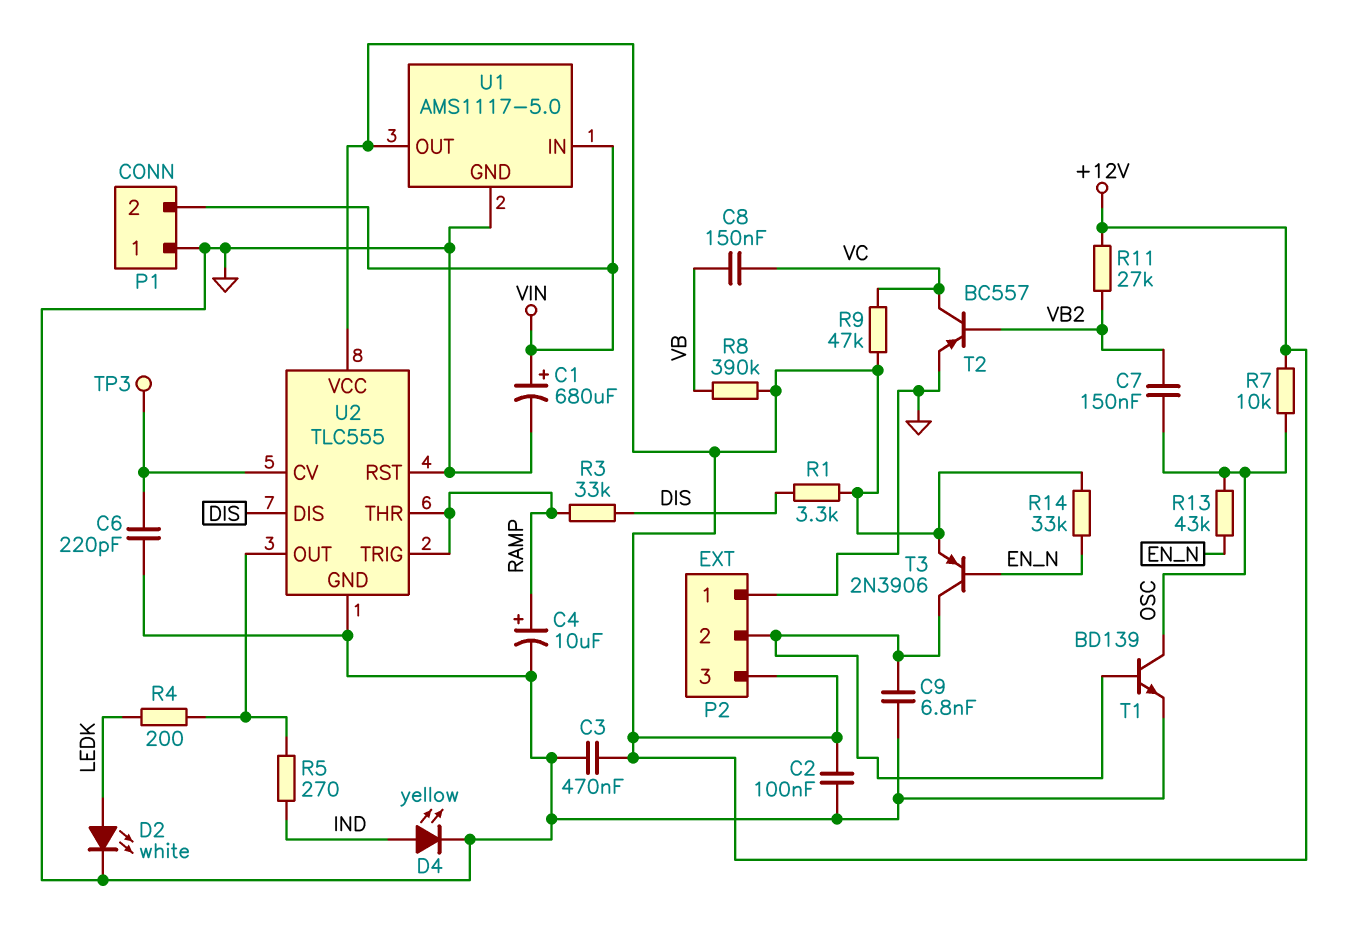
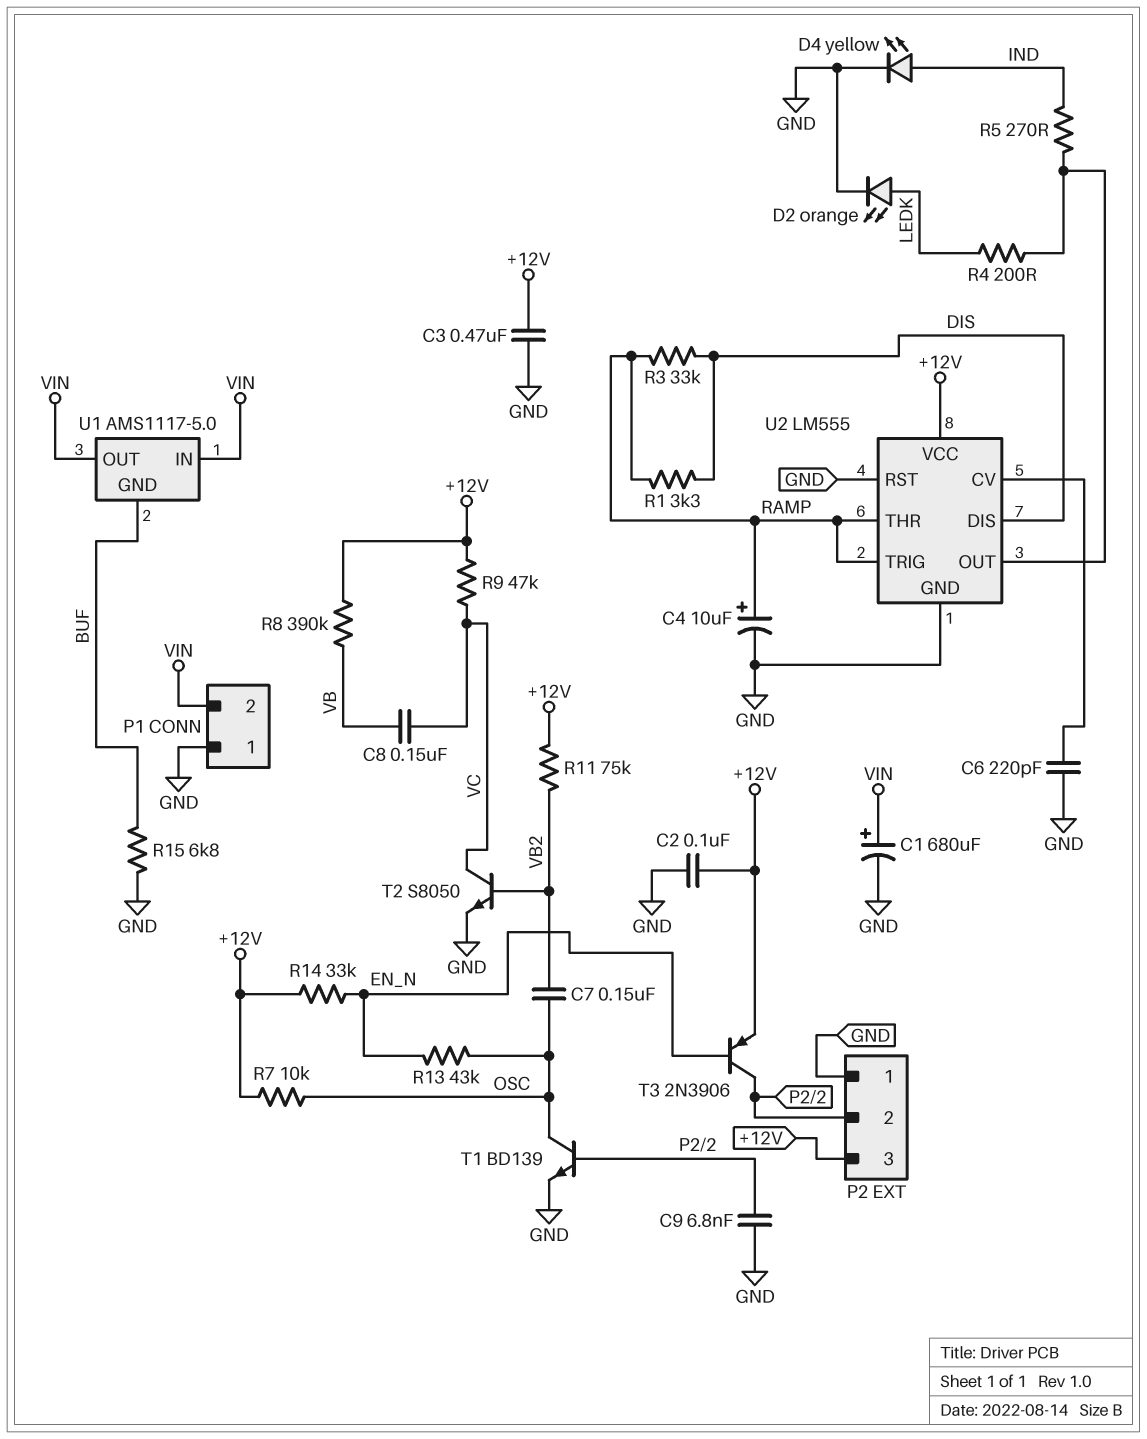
D2: LED white (A LEDK, K GND) -> LED orange (A LEDK, K GND)
R1: 3.3k (+12V, DIS) -> 3.3k (DIS, RAMP)
R11: 27k (+12V, VB2) -> 75k (+12V, VB2)
R15: none -> 6.8k (BUF, GND)
T2: PNP BC557 (B VB2, C VC, E GND) -> NPN S8050 (B VB2, C VC, E GND)
TP3: test point (U2/CV) -> none
U1 pin GND: GND -> BUF
U1 pin OUT: +12V -> VIN
U2: TLC555 -> LM555

